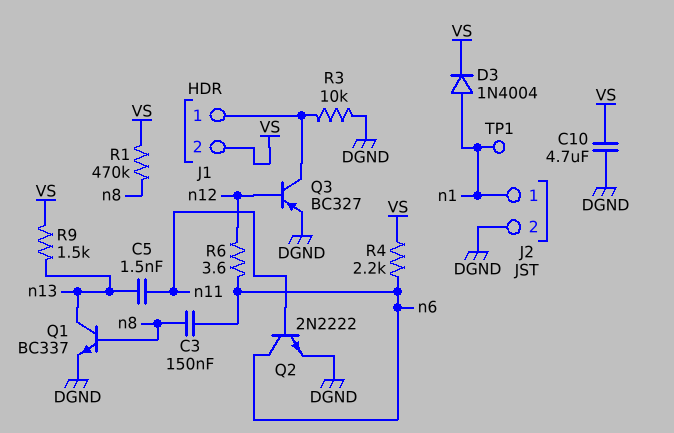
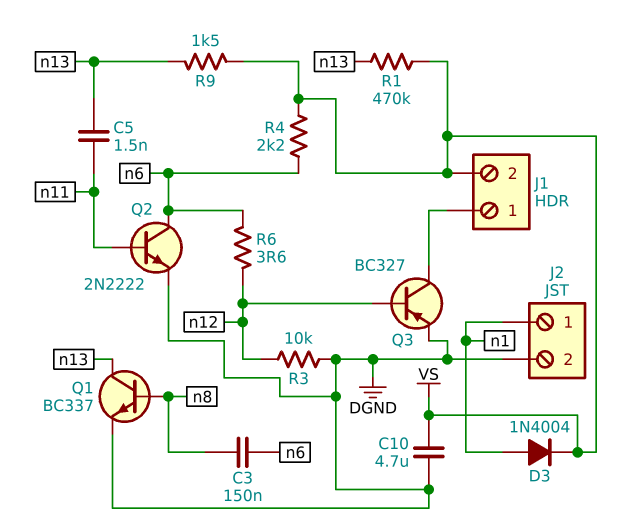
R1: 470k (VS, n8) -> 470k (VS, n13)
R3: 10k (DGND, J1/1) -> 10k (DGND, n12)
TP1: test point (n1) -> none

